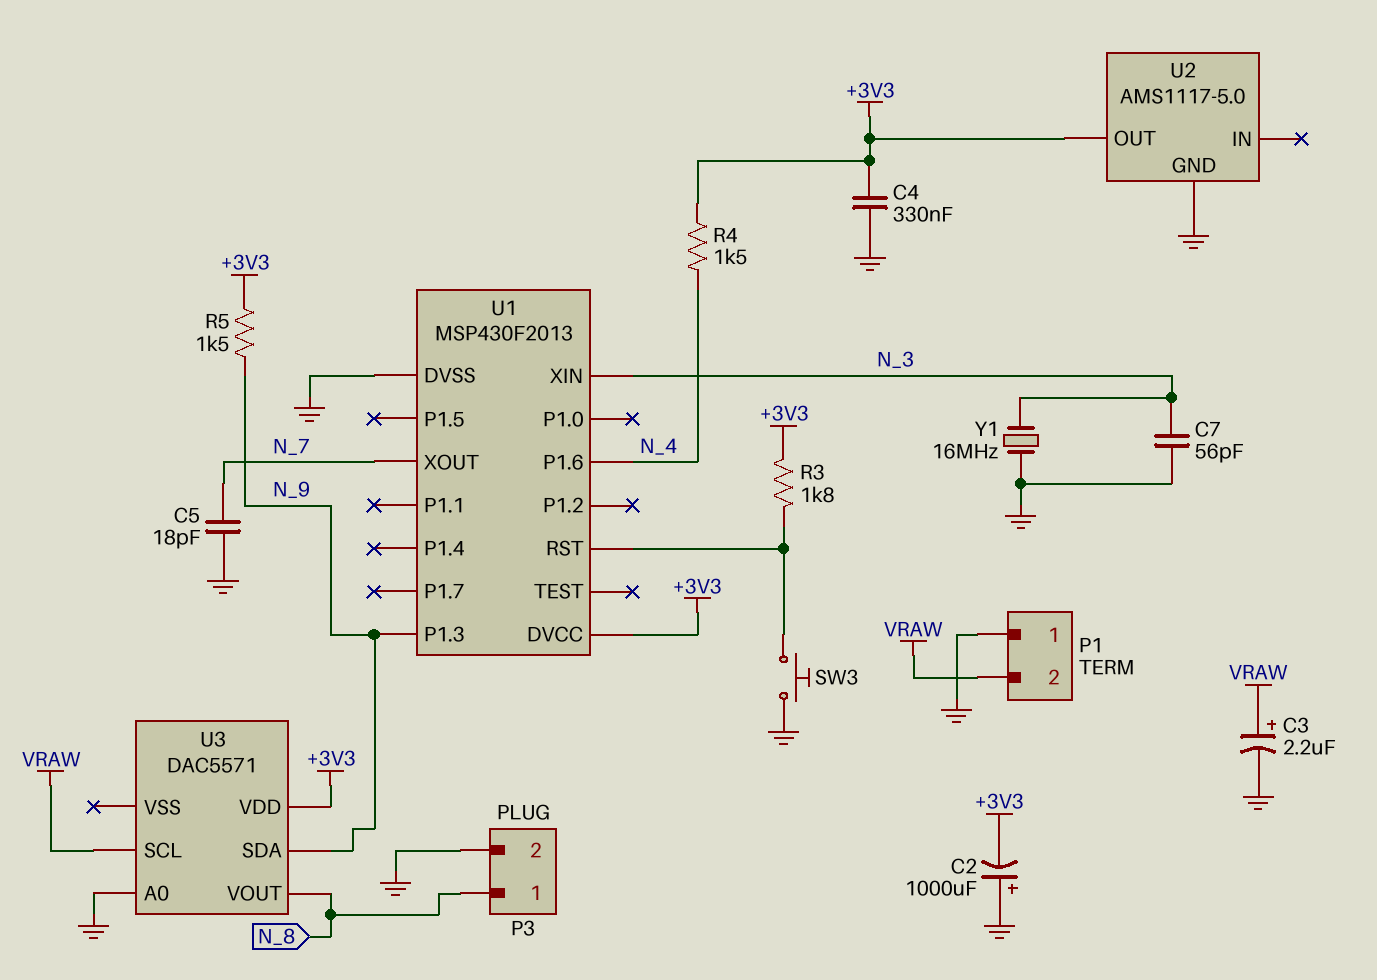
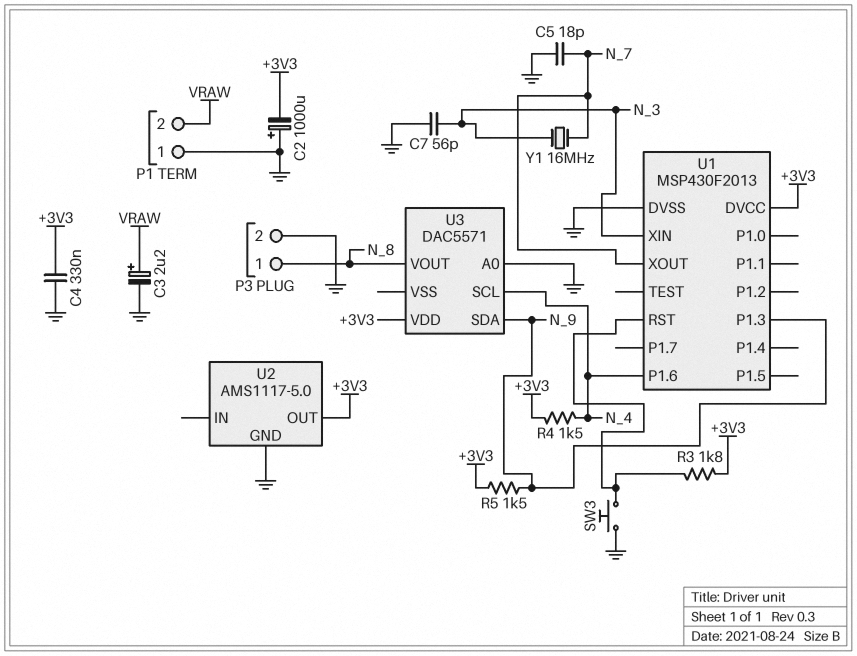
U3 pin SCL: VRAW -> N_4
Y1: 16MHz (GND, N_3) -> 16MHz (N_3, N_7)

